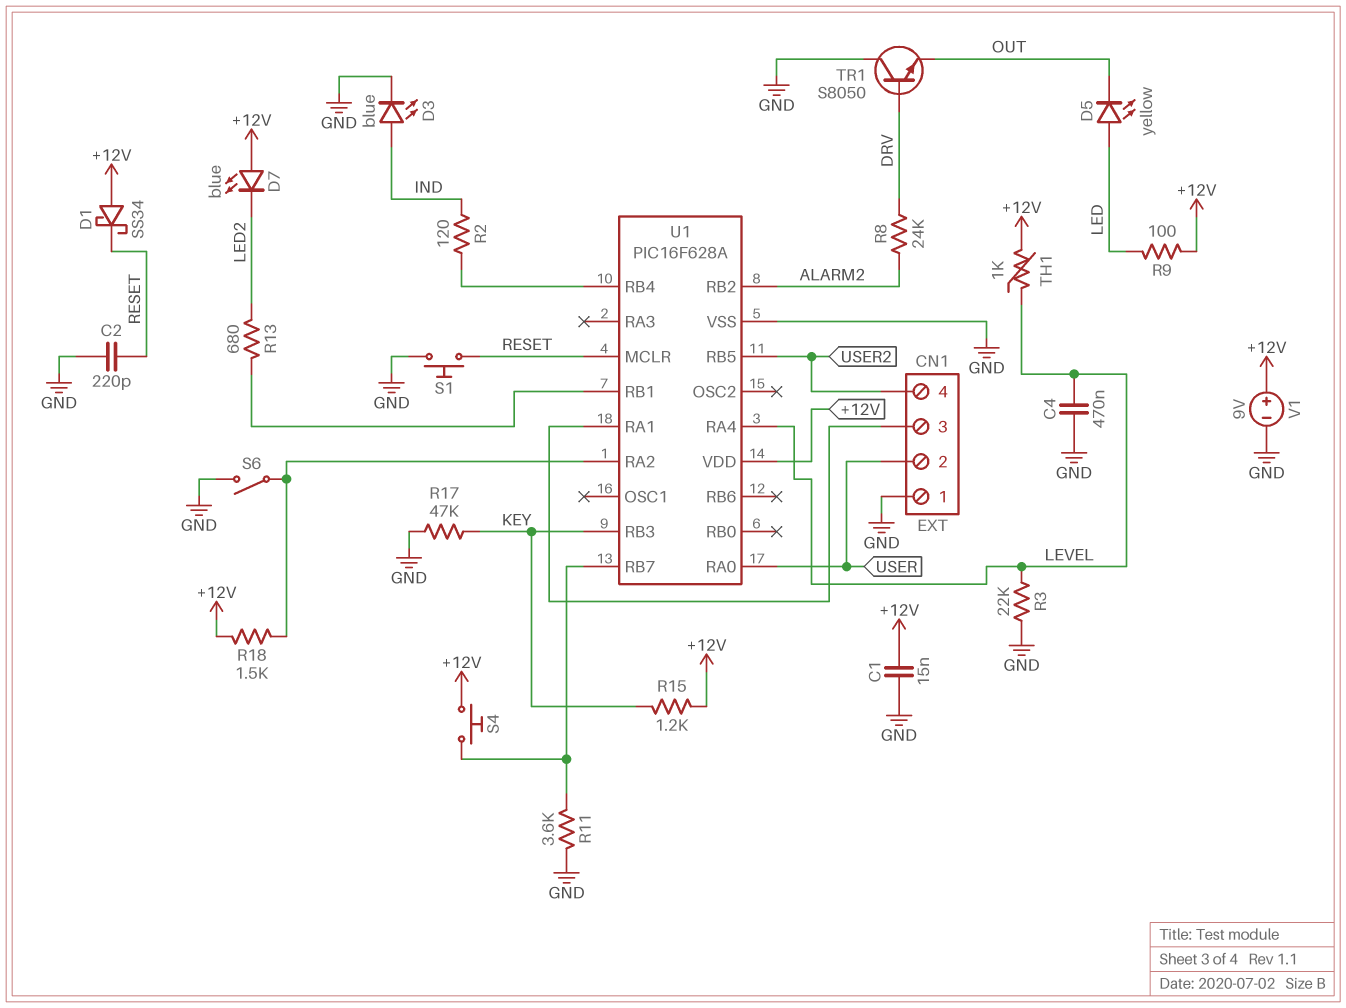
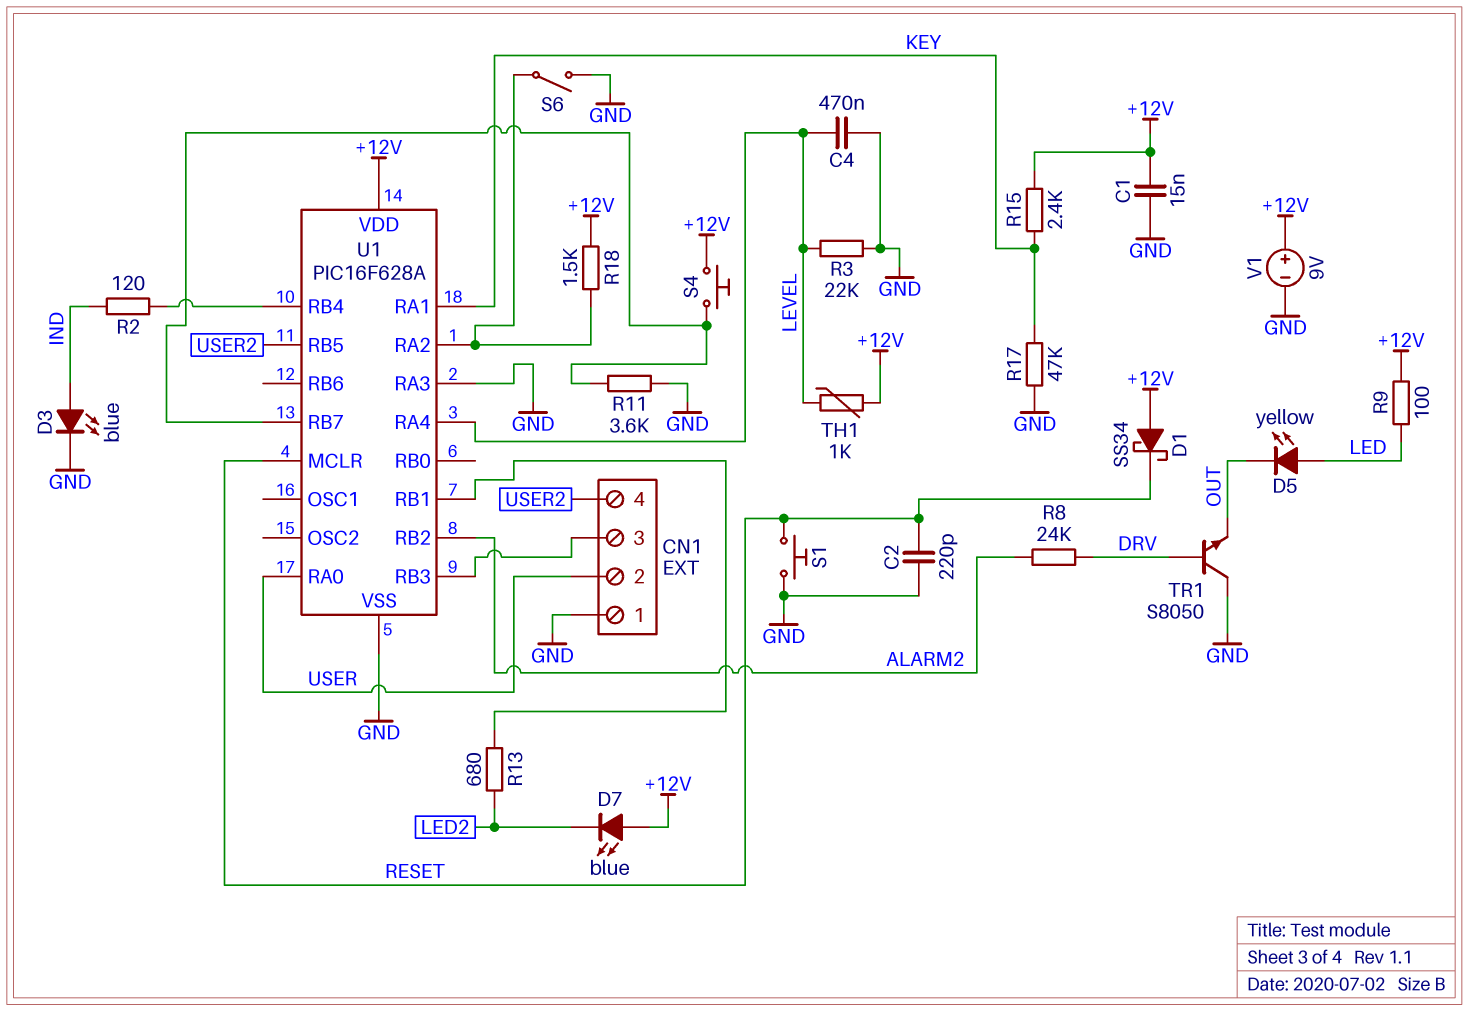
R15: 1.2k (+12V, KEY) -> 2.4k (+12V, KEY)
U1 pin RA1: CN1/3 -> KEY
U1 pin RA3: none -> GND
U1 pin RB3: KEY -> CN1/3

